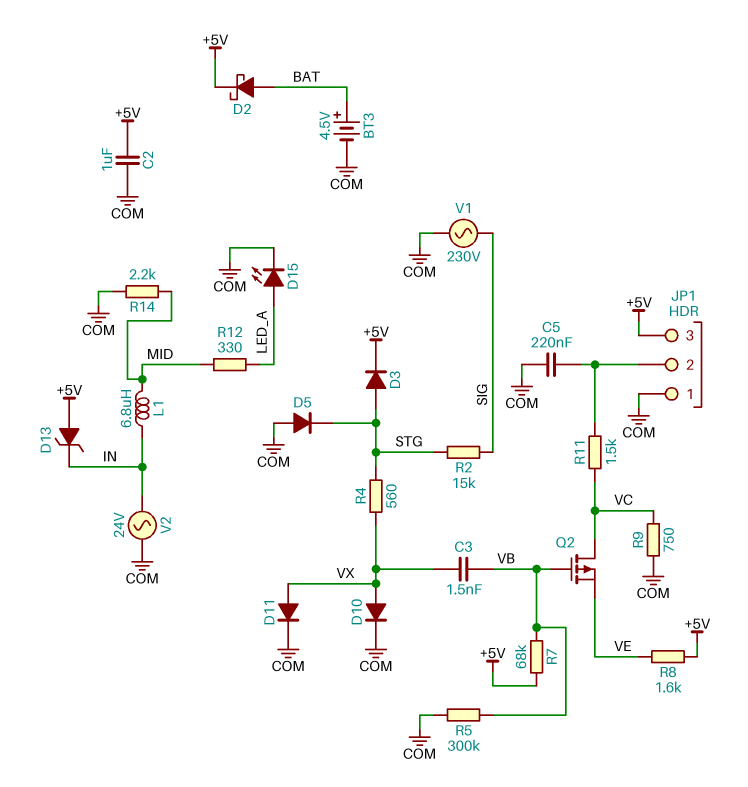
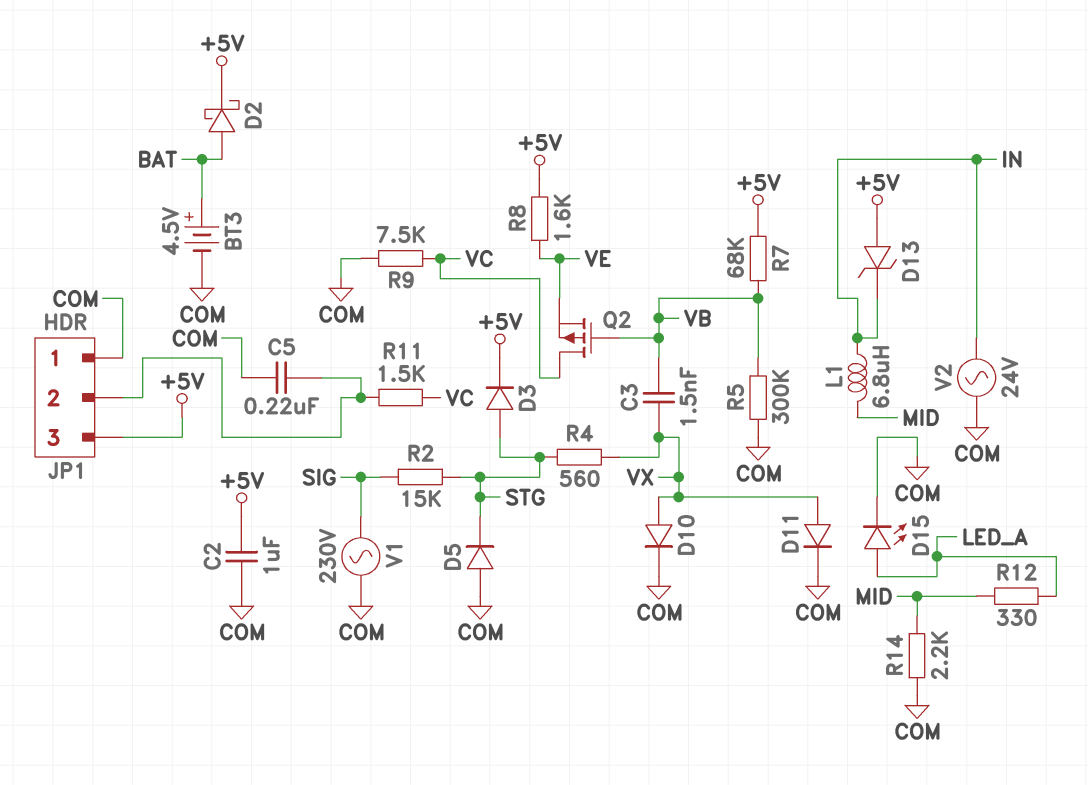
R9: 750 (COM, VC) -> 7.5k (COM, VC)

